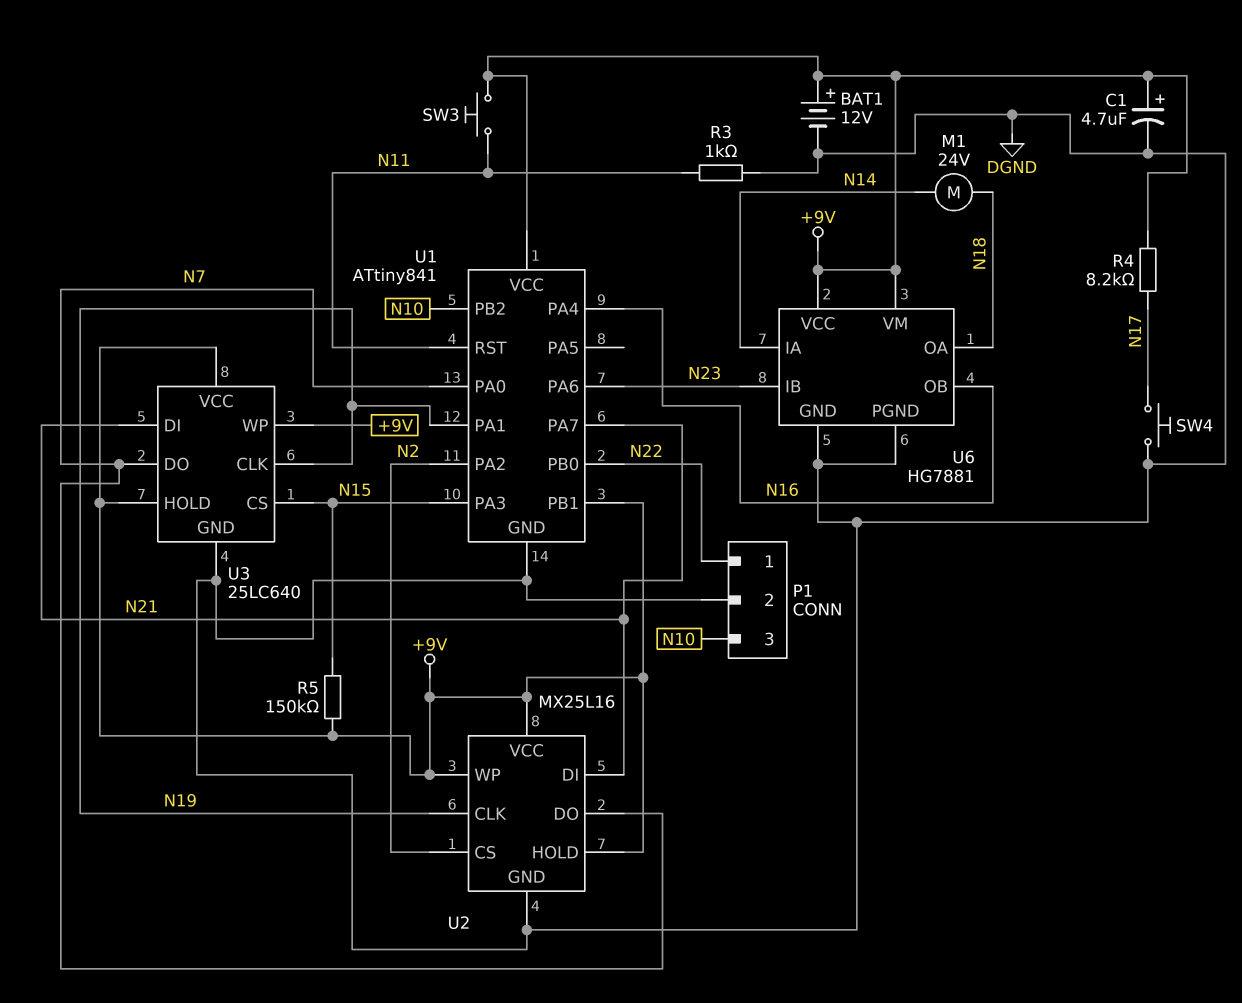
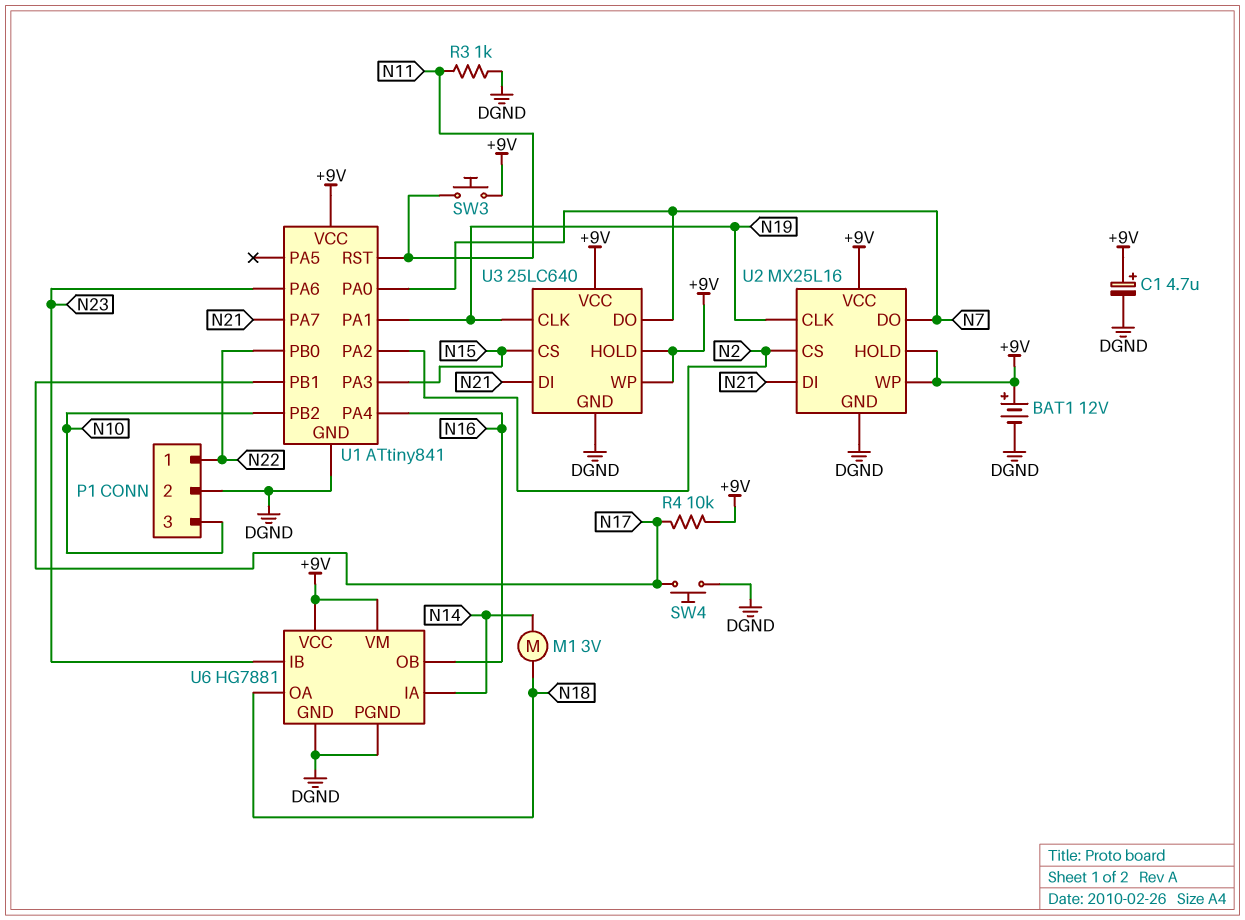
M1: motor 24V (N14, N18) -> motor 3V (N14, N18)
R4: 8.2k (+9V, N17) -> 10k (+9V, N17)
R5: 150k (+9V, N15) -> none
U1 pin PB1: +9V -> N17

